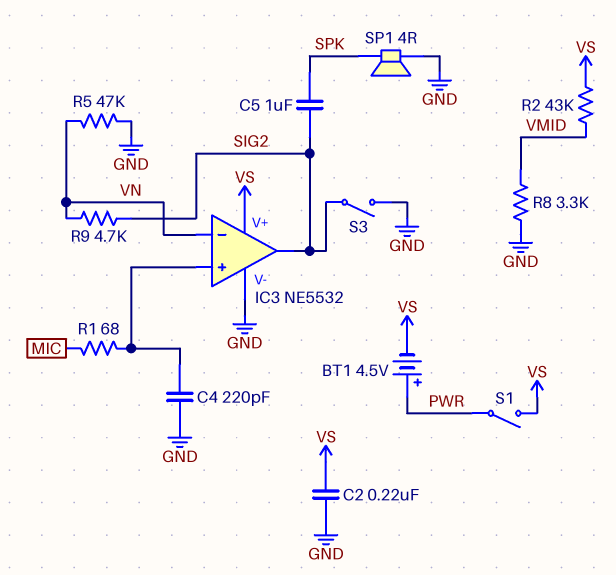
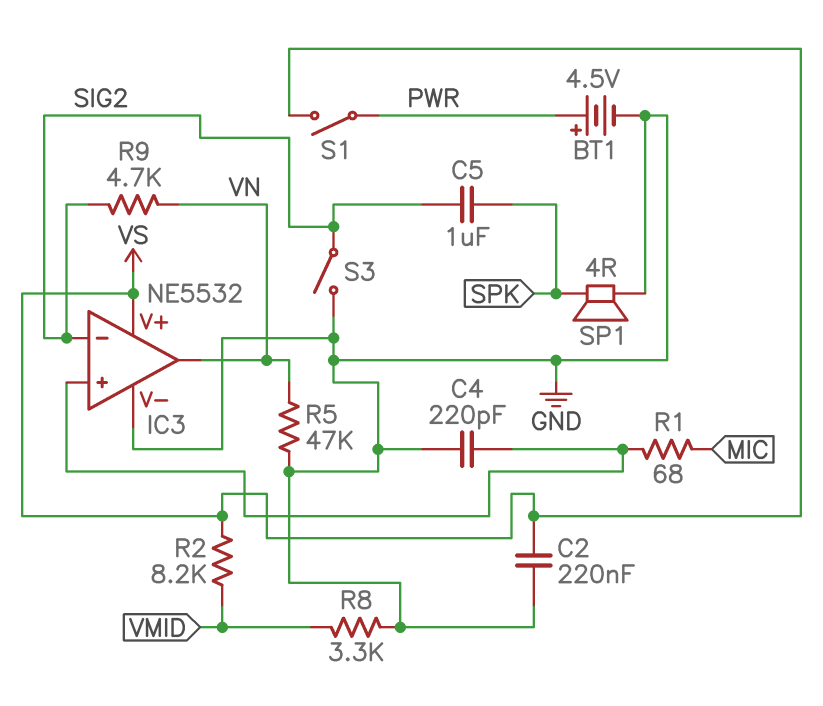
BT1: 4.5V (plus PWR, minus VS) -> 4.5V (plus PWR, minus GND)
IC3 pin in-: VN -> SIG2
IC3 pin out: SIG2 -> VN
R2: 43k (VMID, VS) -> 8.2k (VMID, VS)

